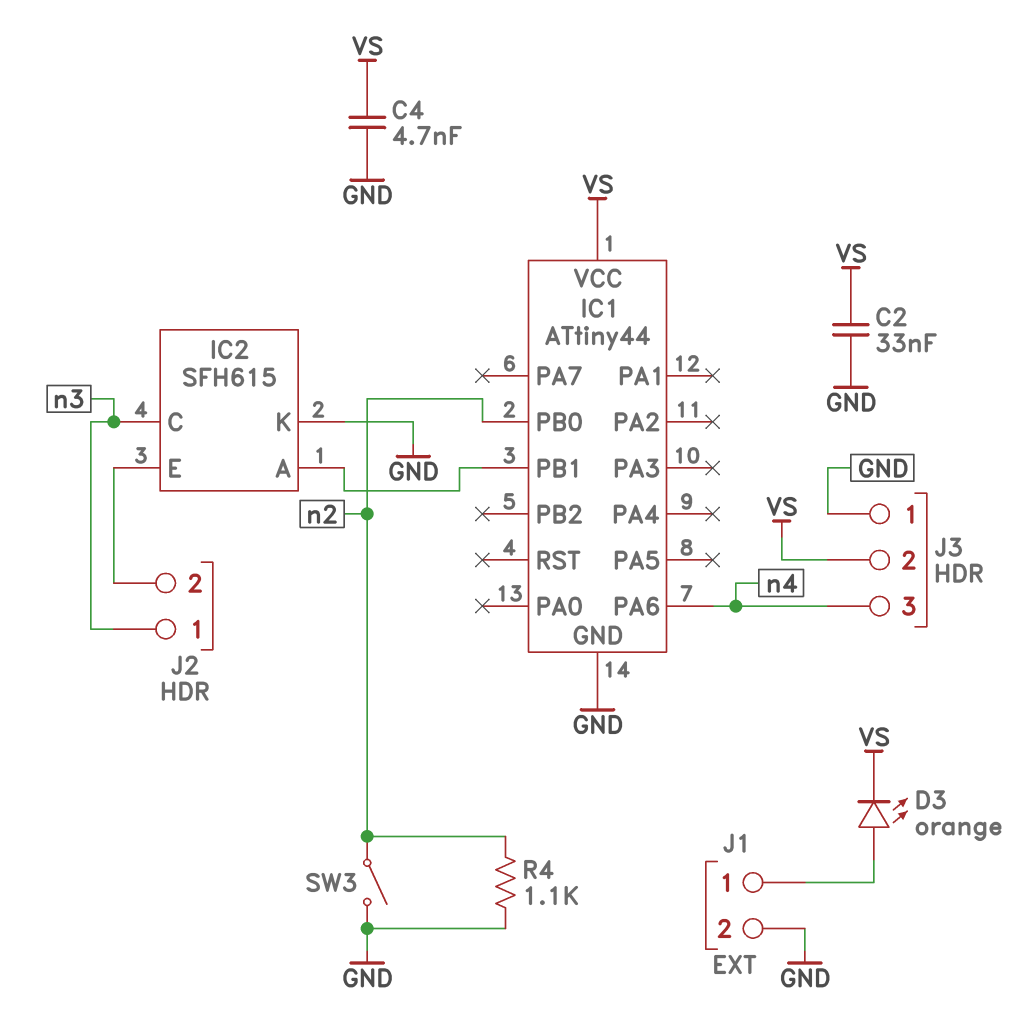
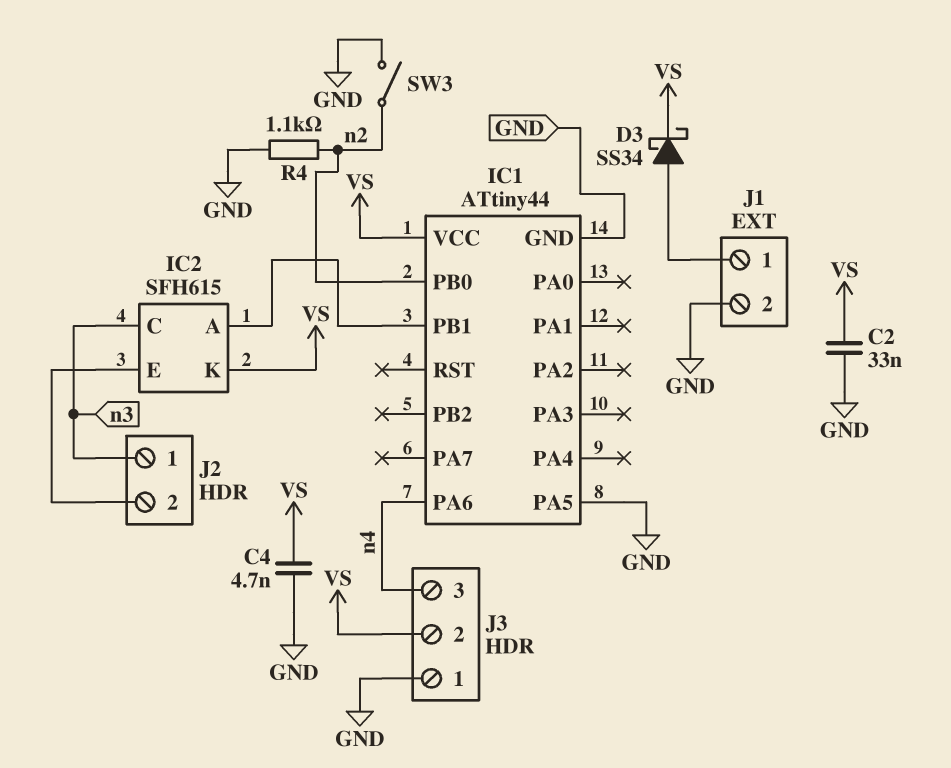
D3: LED orange (A J1/1, K VS) -> schottky SS34 (A J1/1, K VS)
IC1 pin PA5: none -> GND
IC2 pin K: GND -> VS

